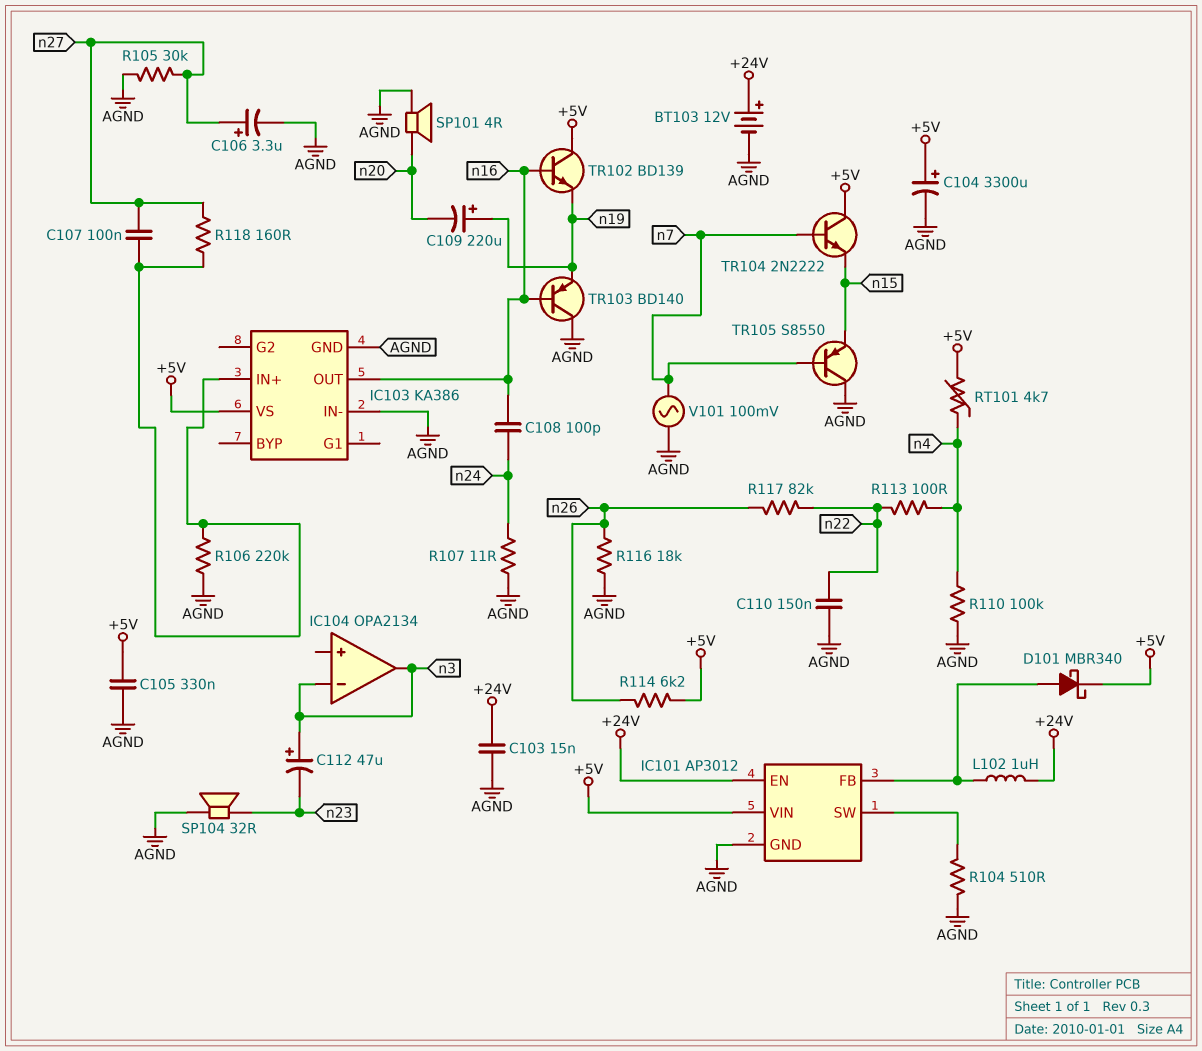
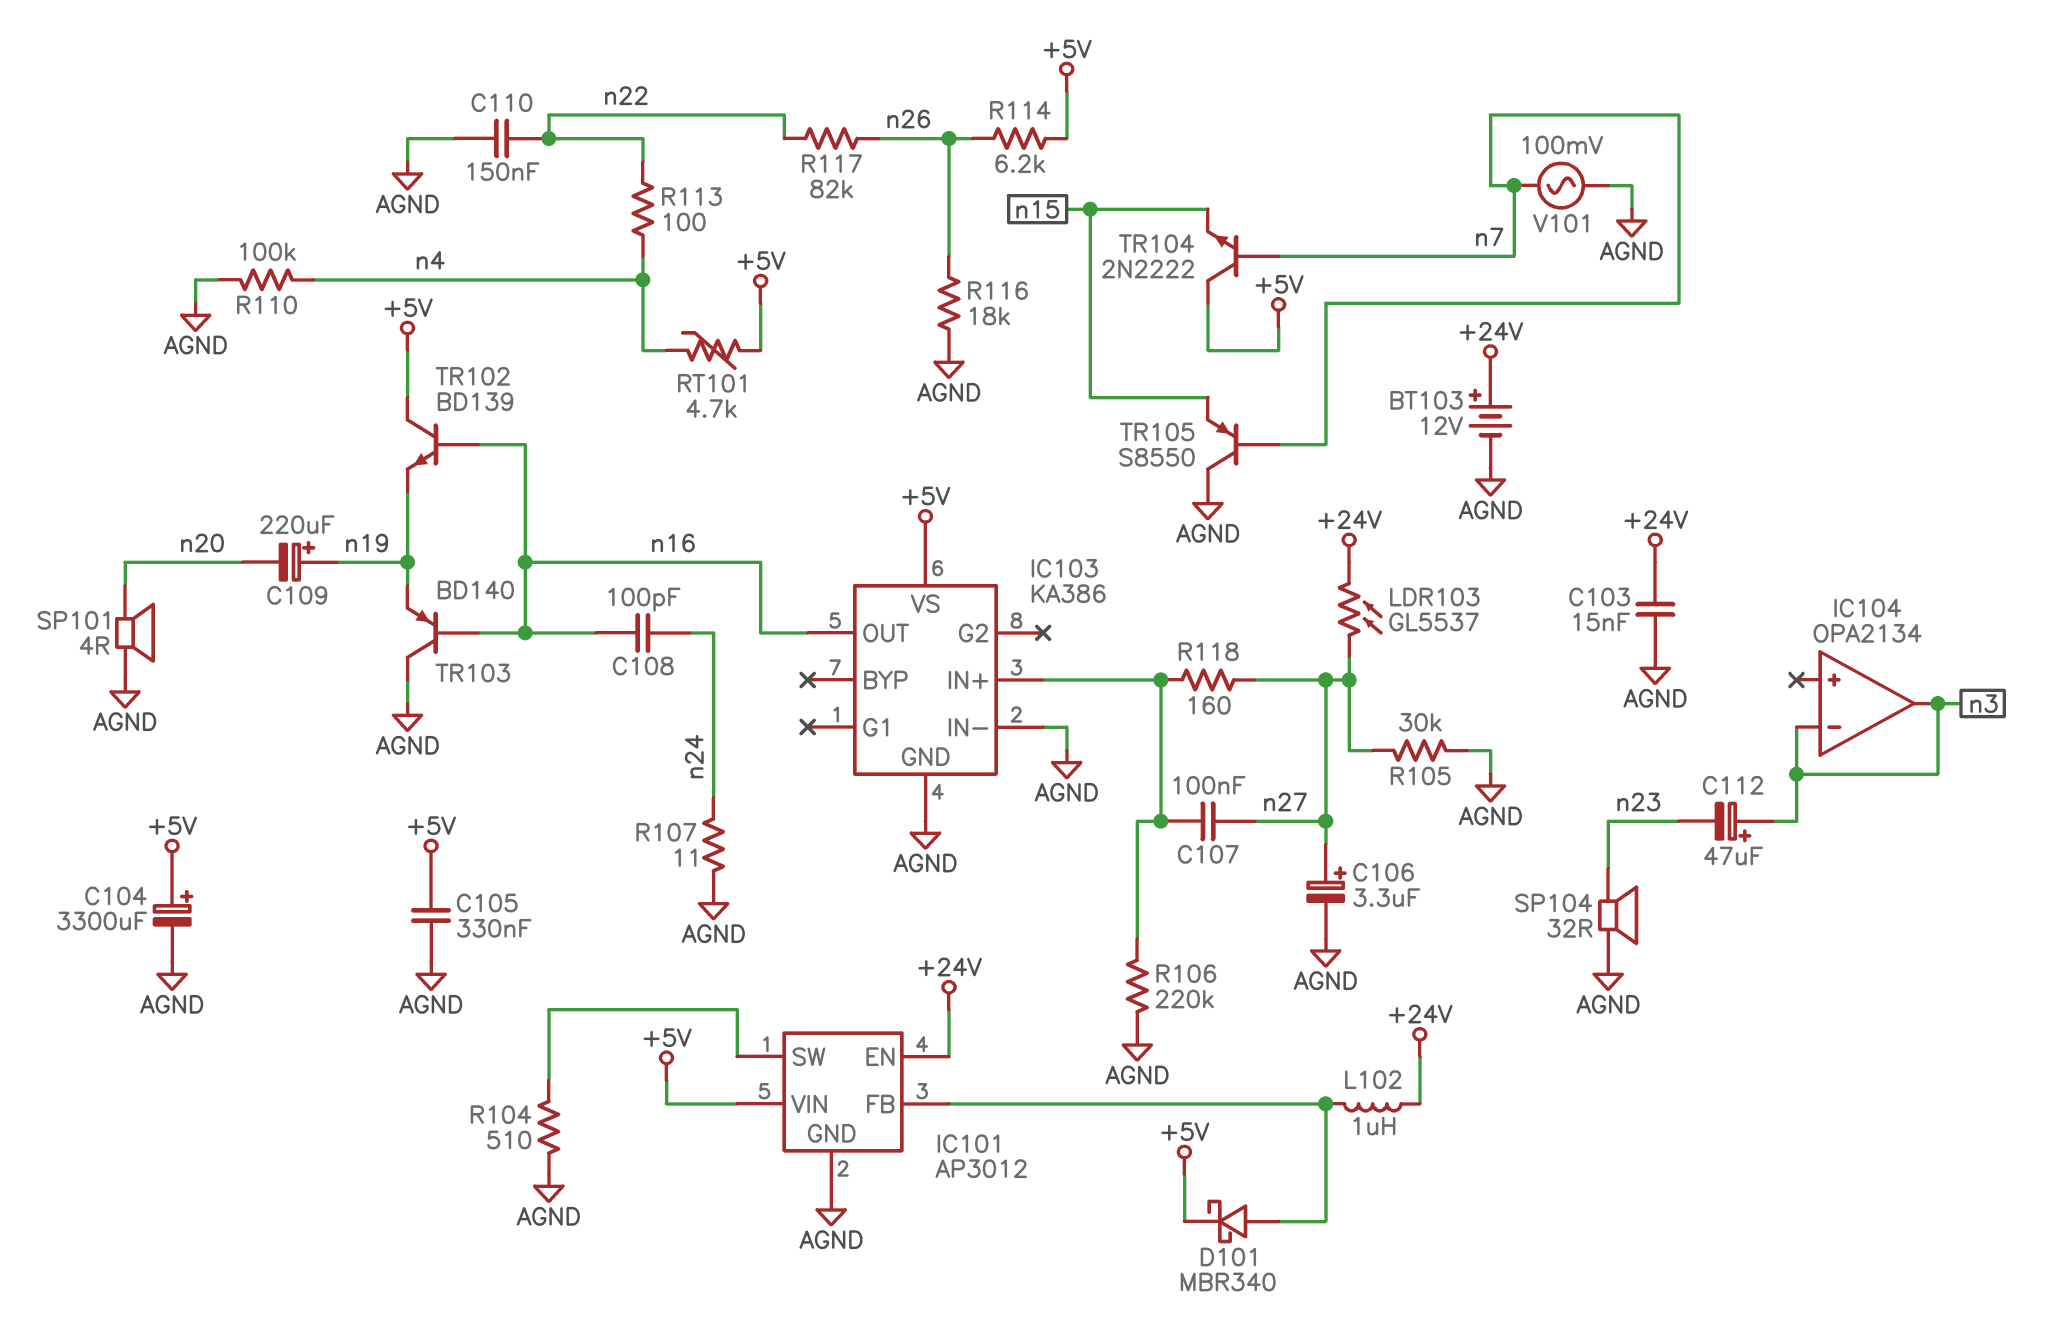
LDR103: none -> GL5537 (+24V, n27)

